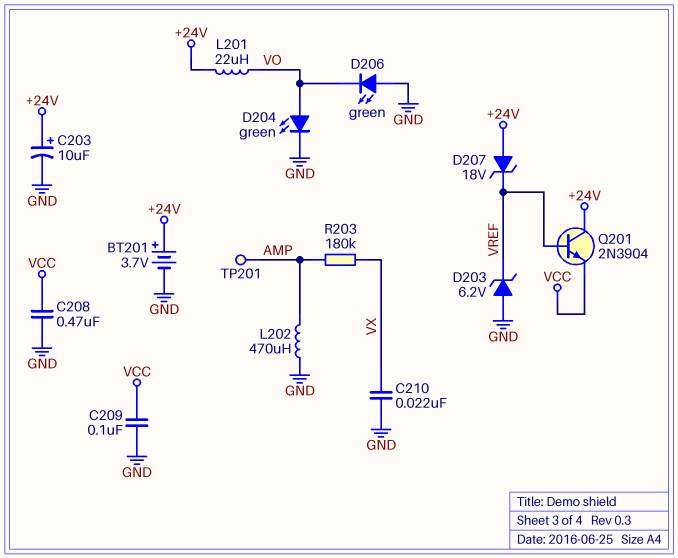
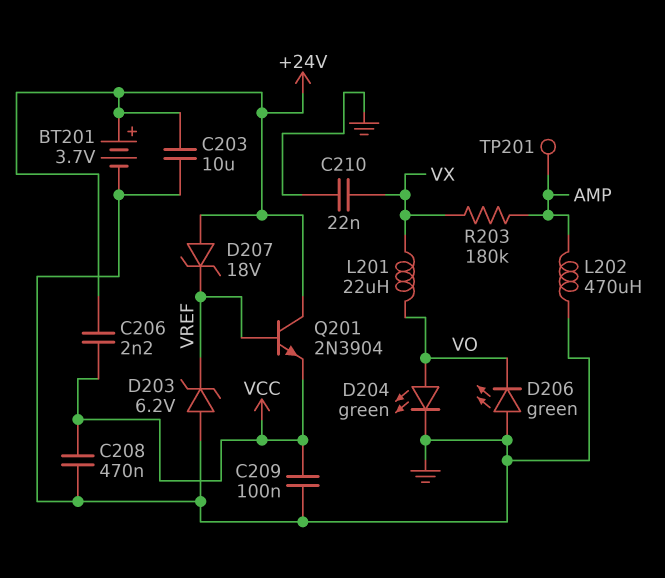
C203: 10uF (plus +24V, minus GND) -> 10uF (+24V, GND)
C206: none -> 2.2nF (+24V, VCC)
L201: 22uH (+24V, VO) -> 22uH (VO, VX)

